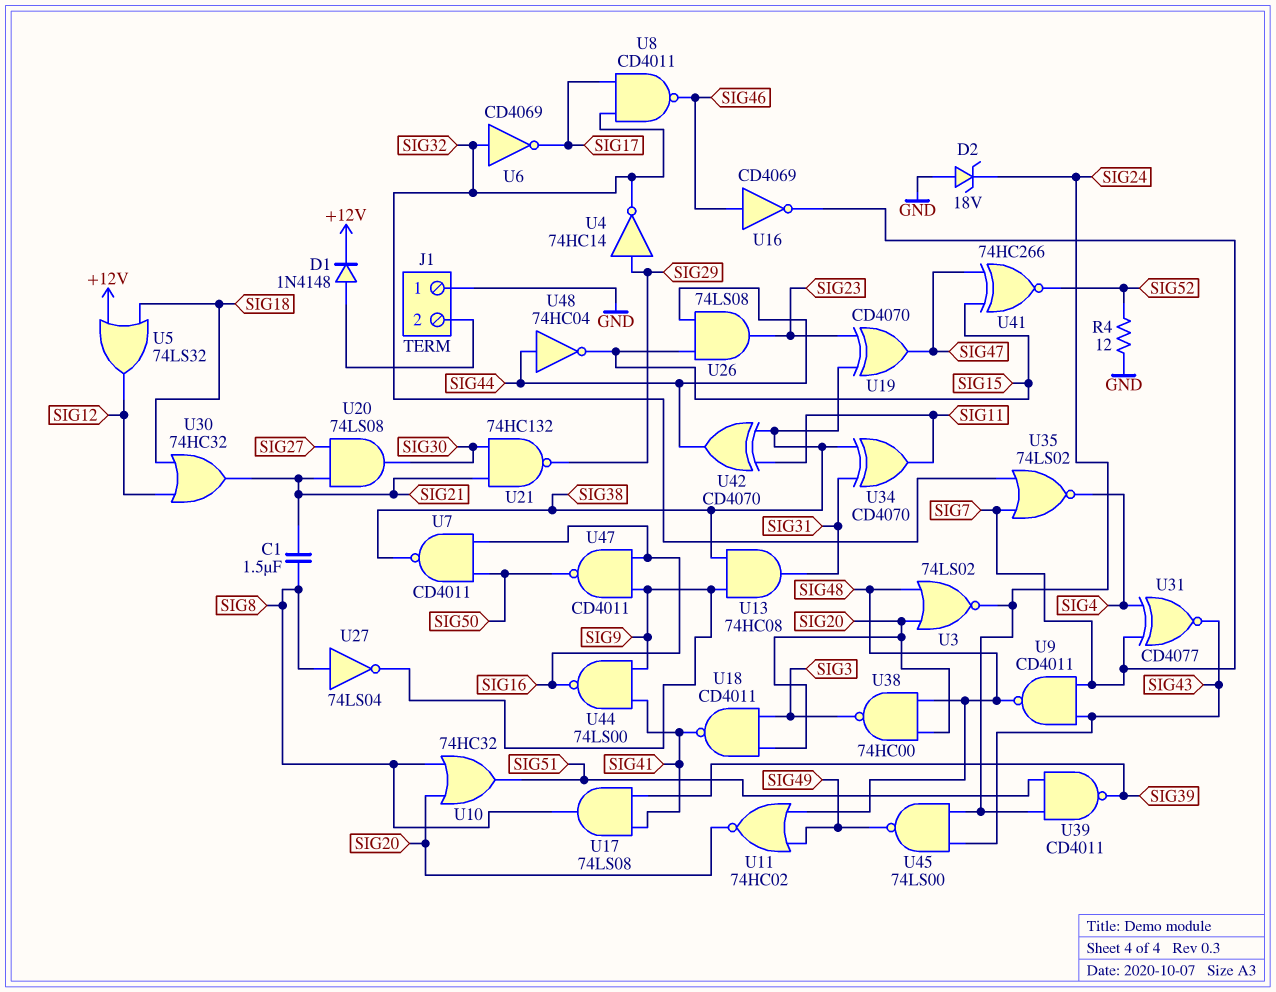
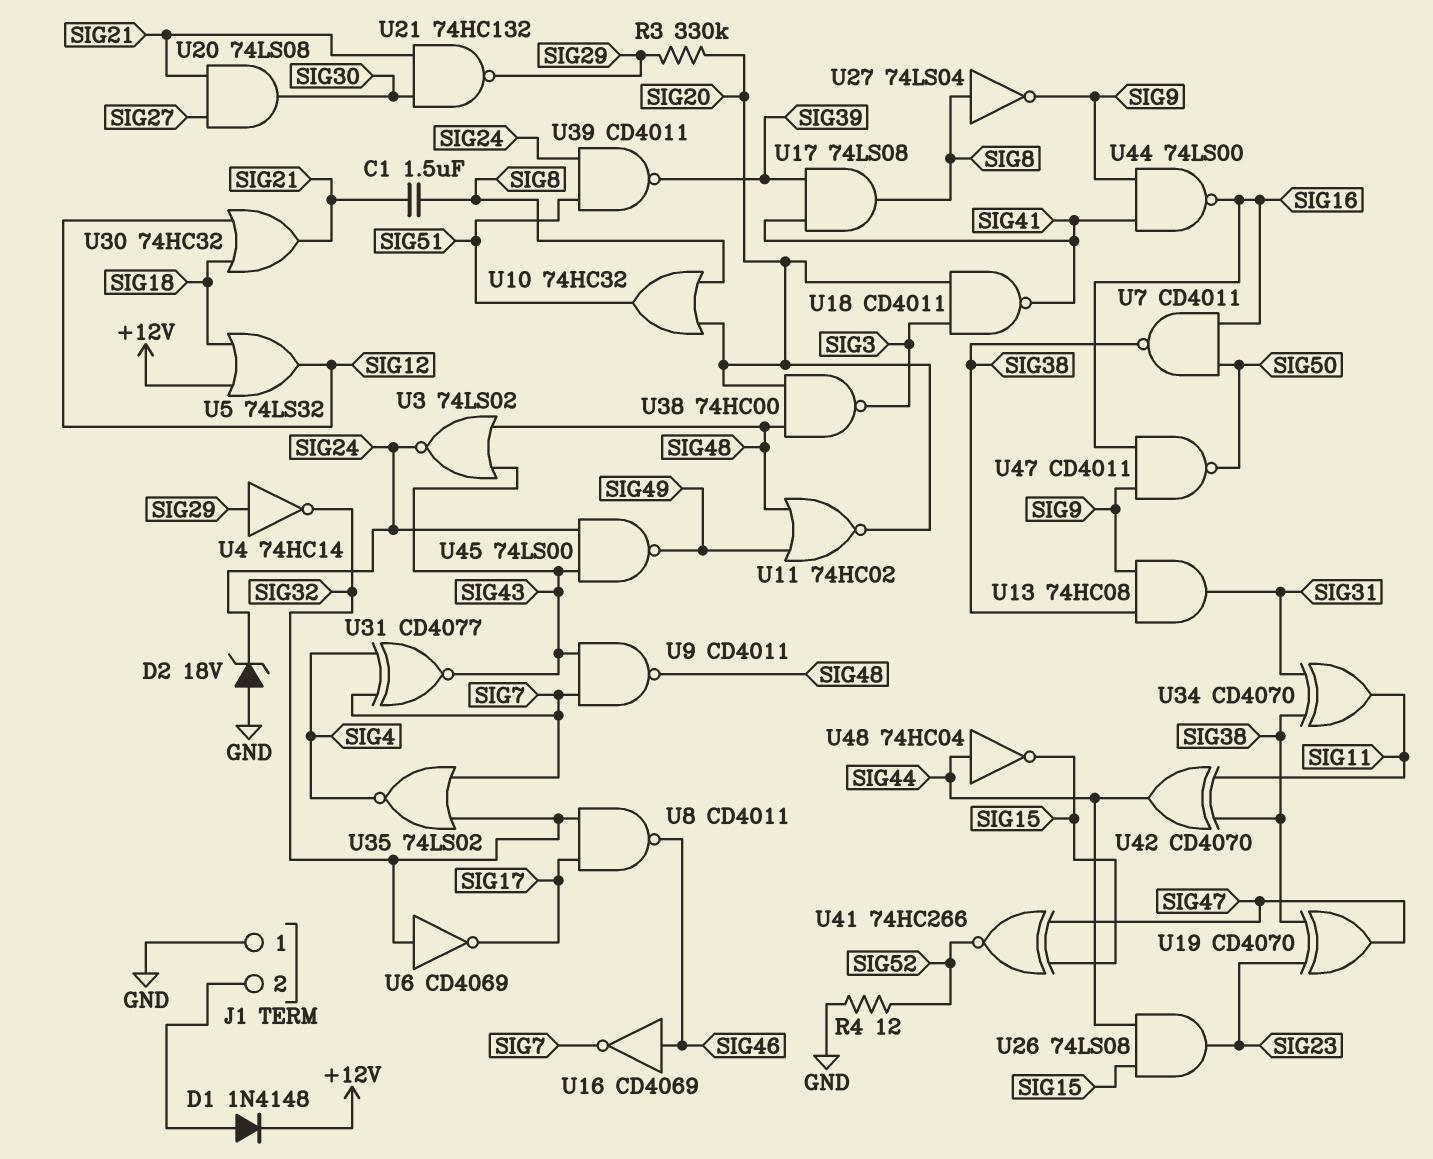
R3: none -> 330k (SIG20, SIG29)
U3: NOR 74LS02 (in SIG20, in SIG48, out SIG24) -> NOR 74LS02 (in SIG43, in SIG48, out SIG24)

